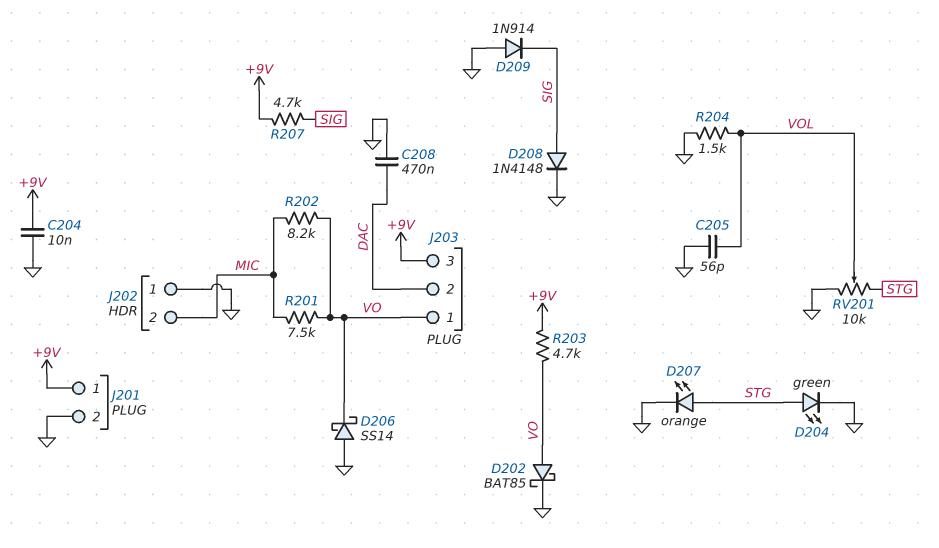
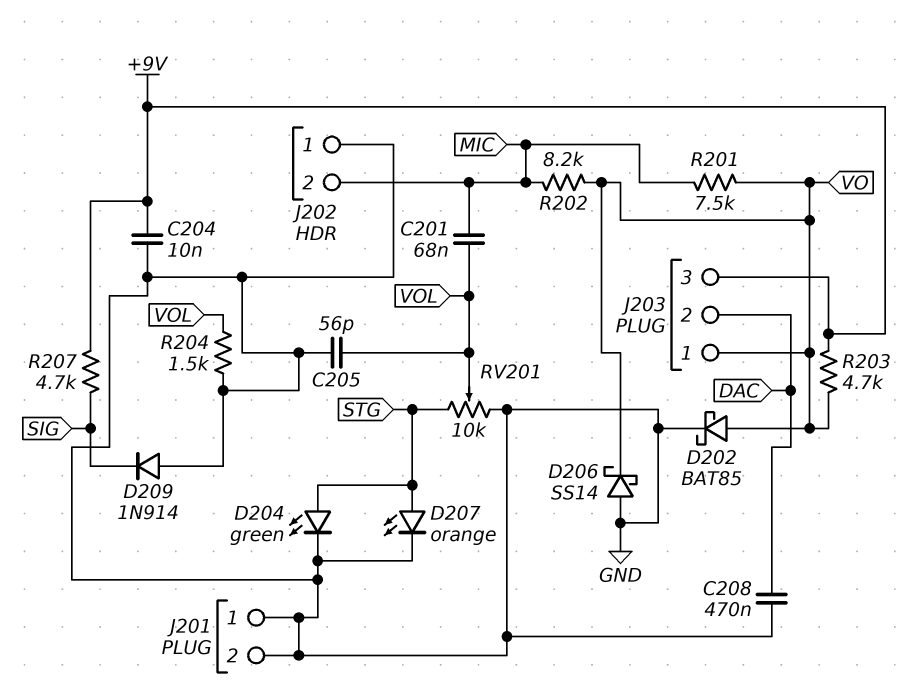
C201: none -> 68nF (MIC, VOL)
D208: diode 1N4148 (A SIG, K GND) -> none
J201 pin 1: +9V -> GND

